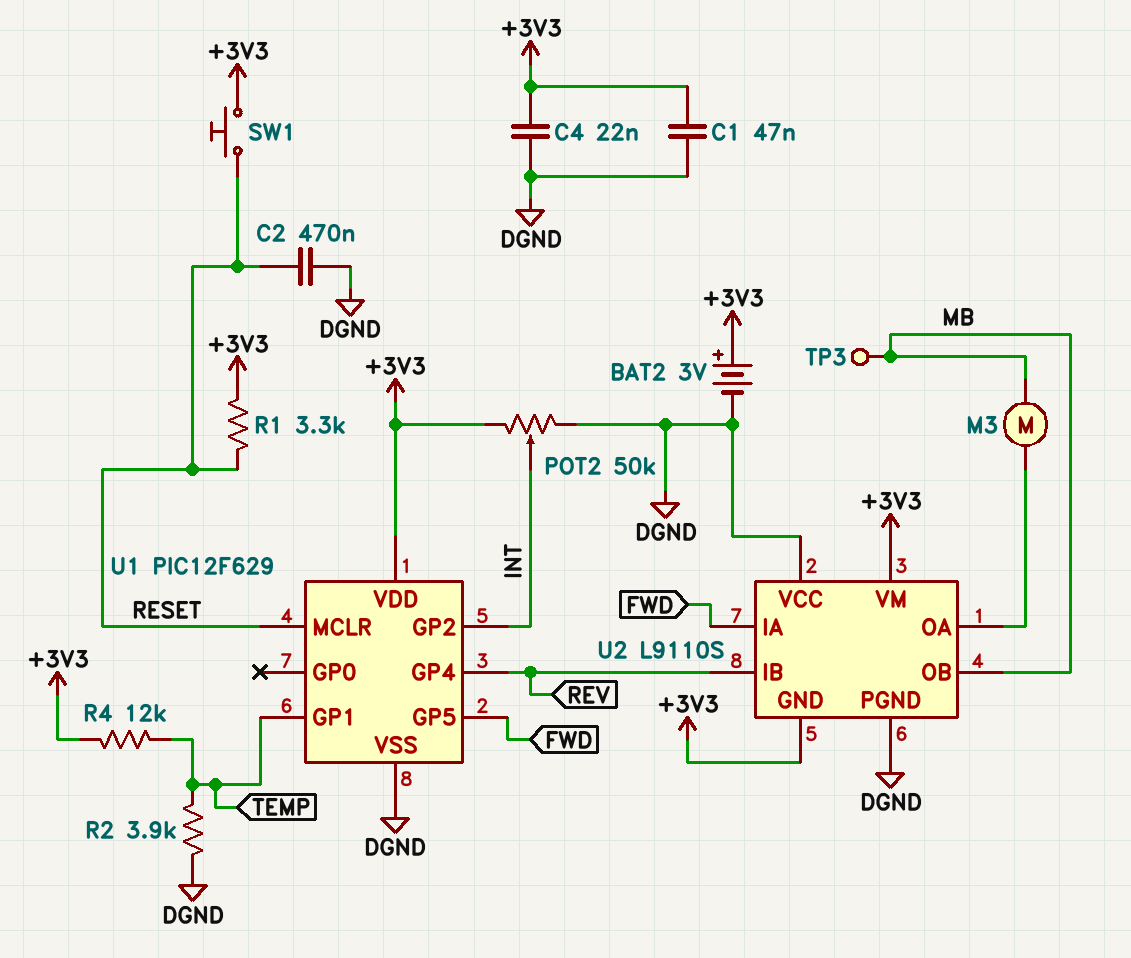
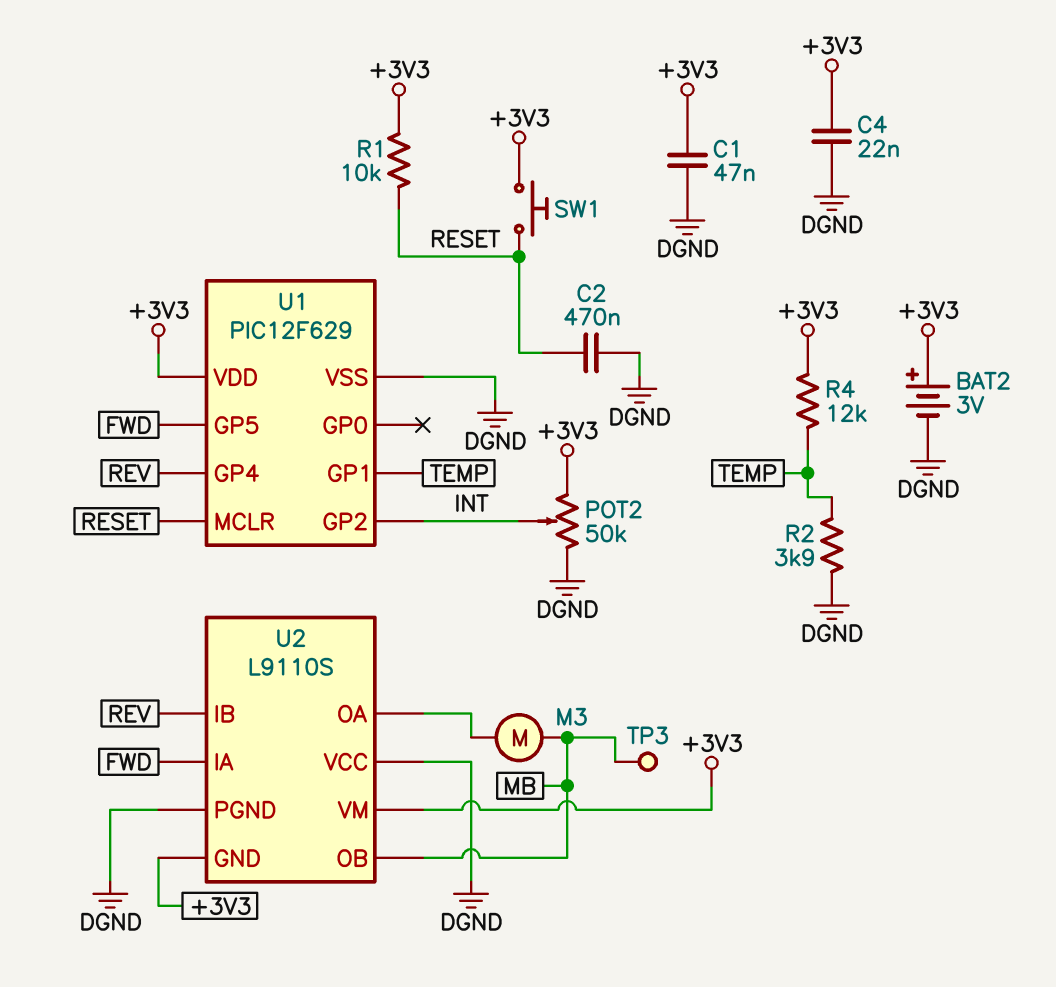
R1: 3.3k (+3V3, RESET) -> 10k (+3V3, RESET)

